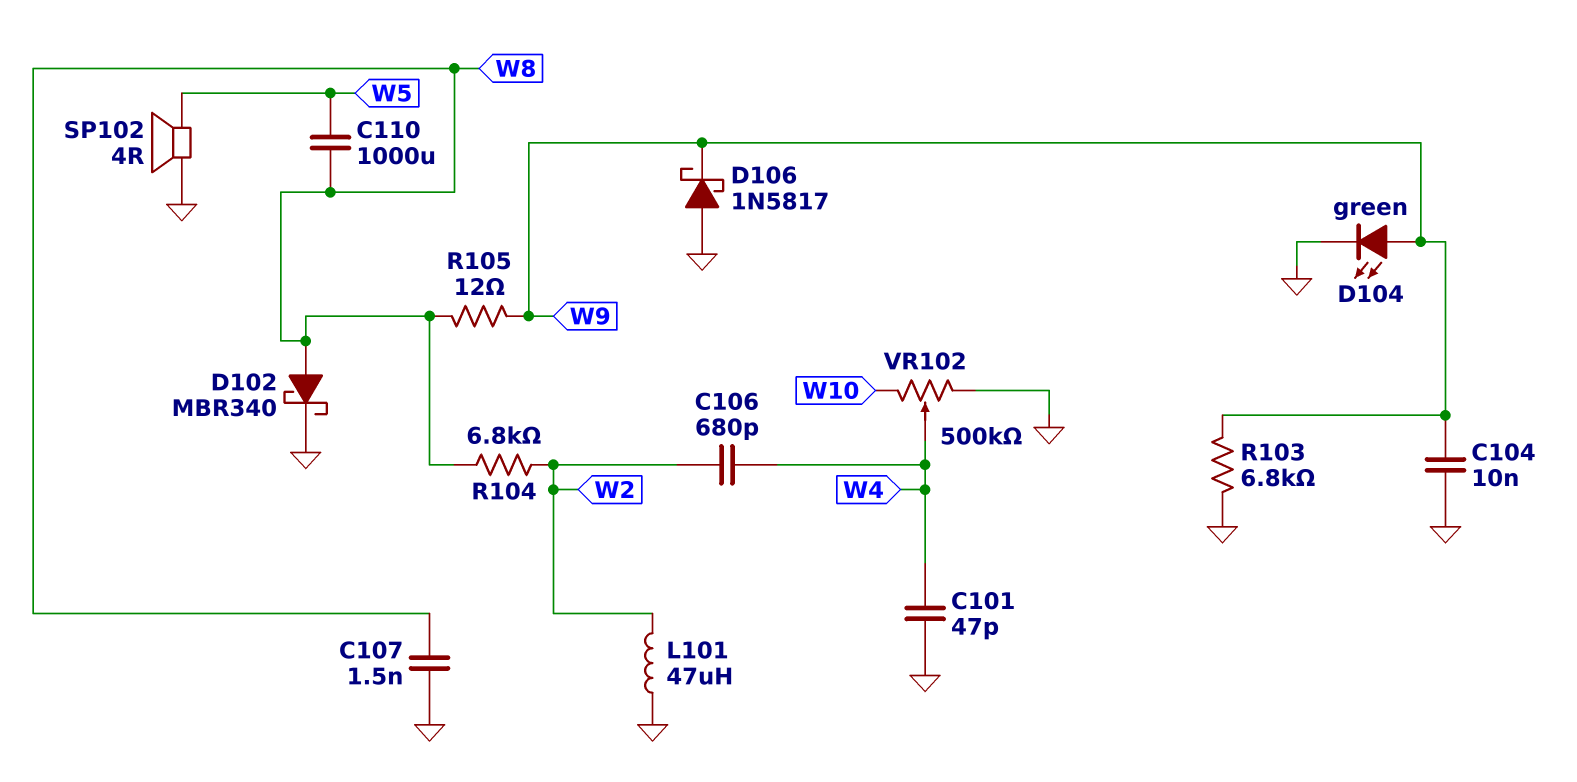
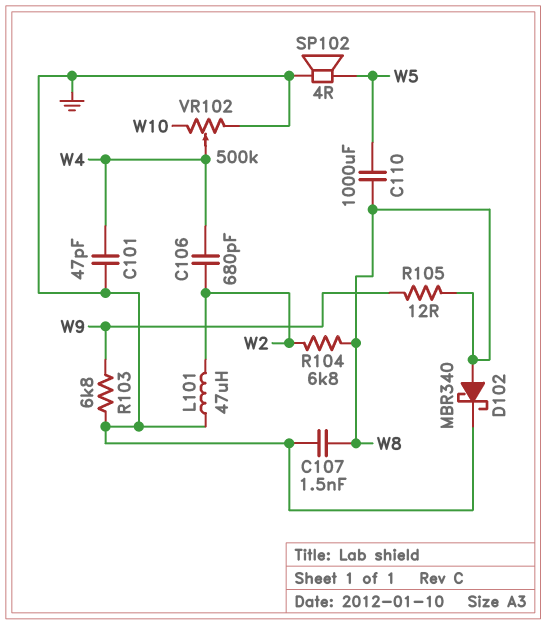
C104: 10nF (GND, W9) -> none
D104: LED green (A W9, K GND) -> none
D106: schottky 1N5817 (A GND, K W9) -> none

